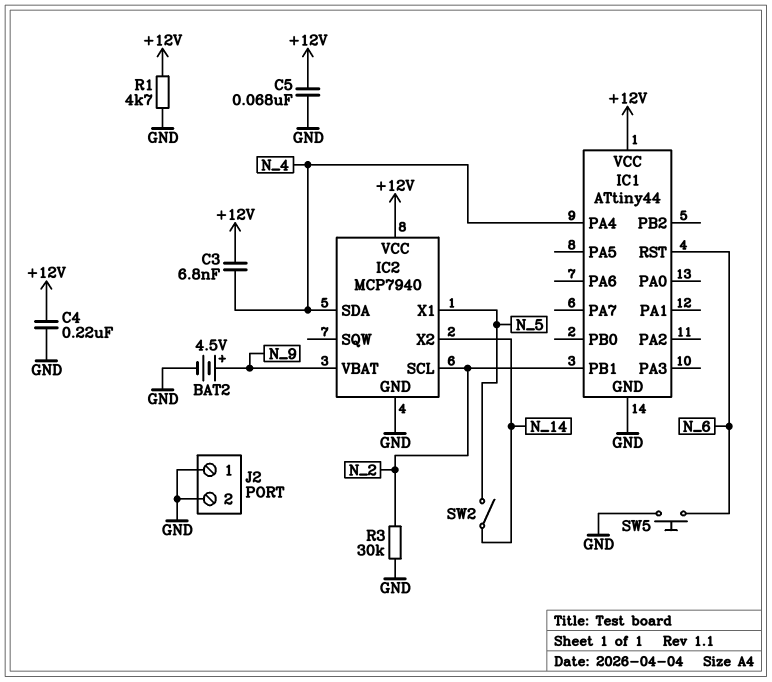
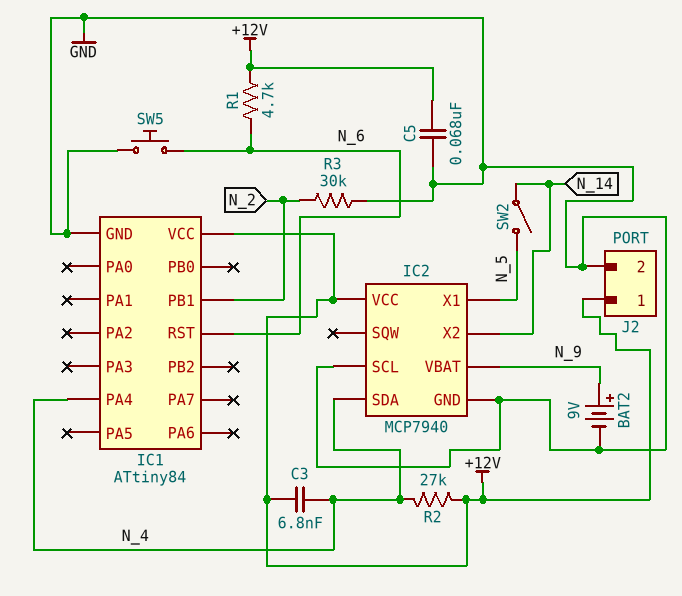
BAT2: 4.5V (plus N_9, minus GND) -> 9V (plus N_9, minus GND)
C4: 220nF (+12V, GND) -> none
IC1: ATtiny44 -> ATtiny84
IC2 pin SCL: N_2 -> GND
J2 pin 1: GND -> +12V
R1: 4.7k (+12V, GND) -> 4.7k (+12V, N_6)
R2: none -> 27k (+12V, N_4)

